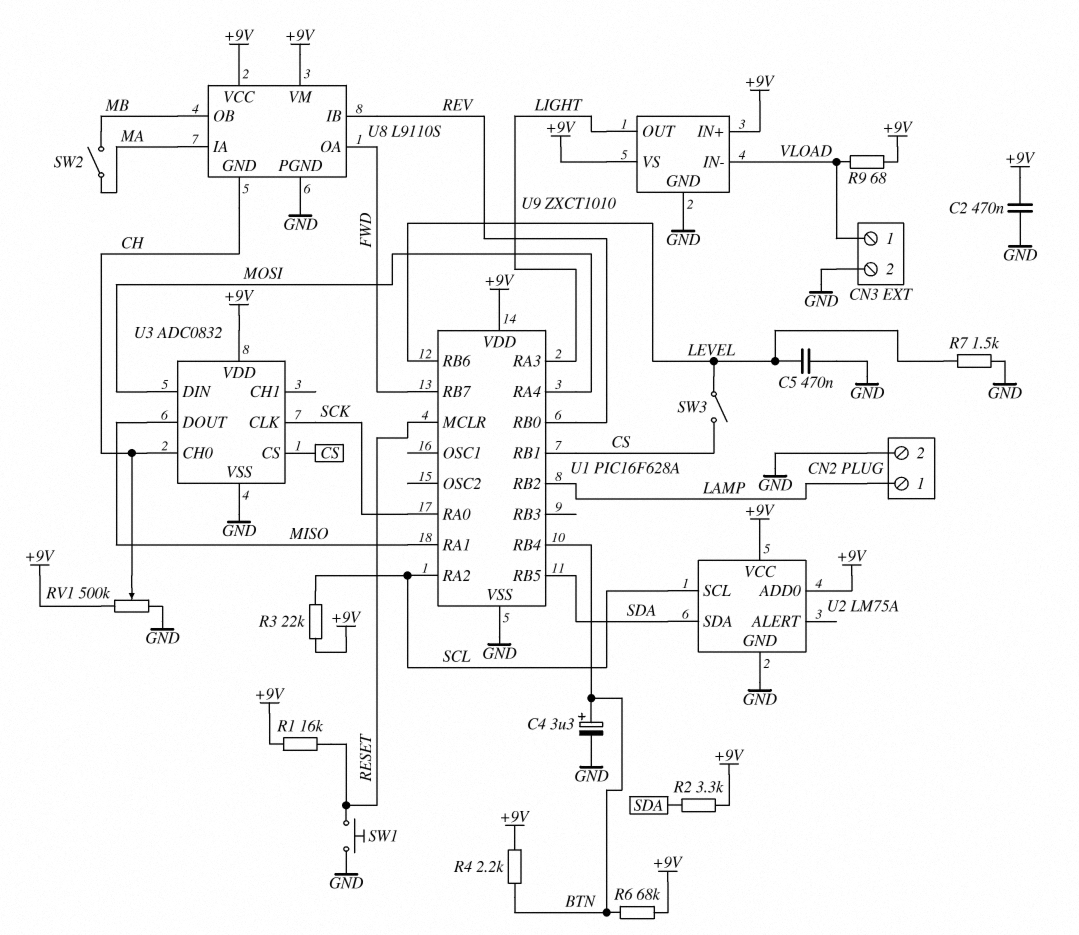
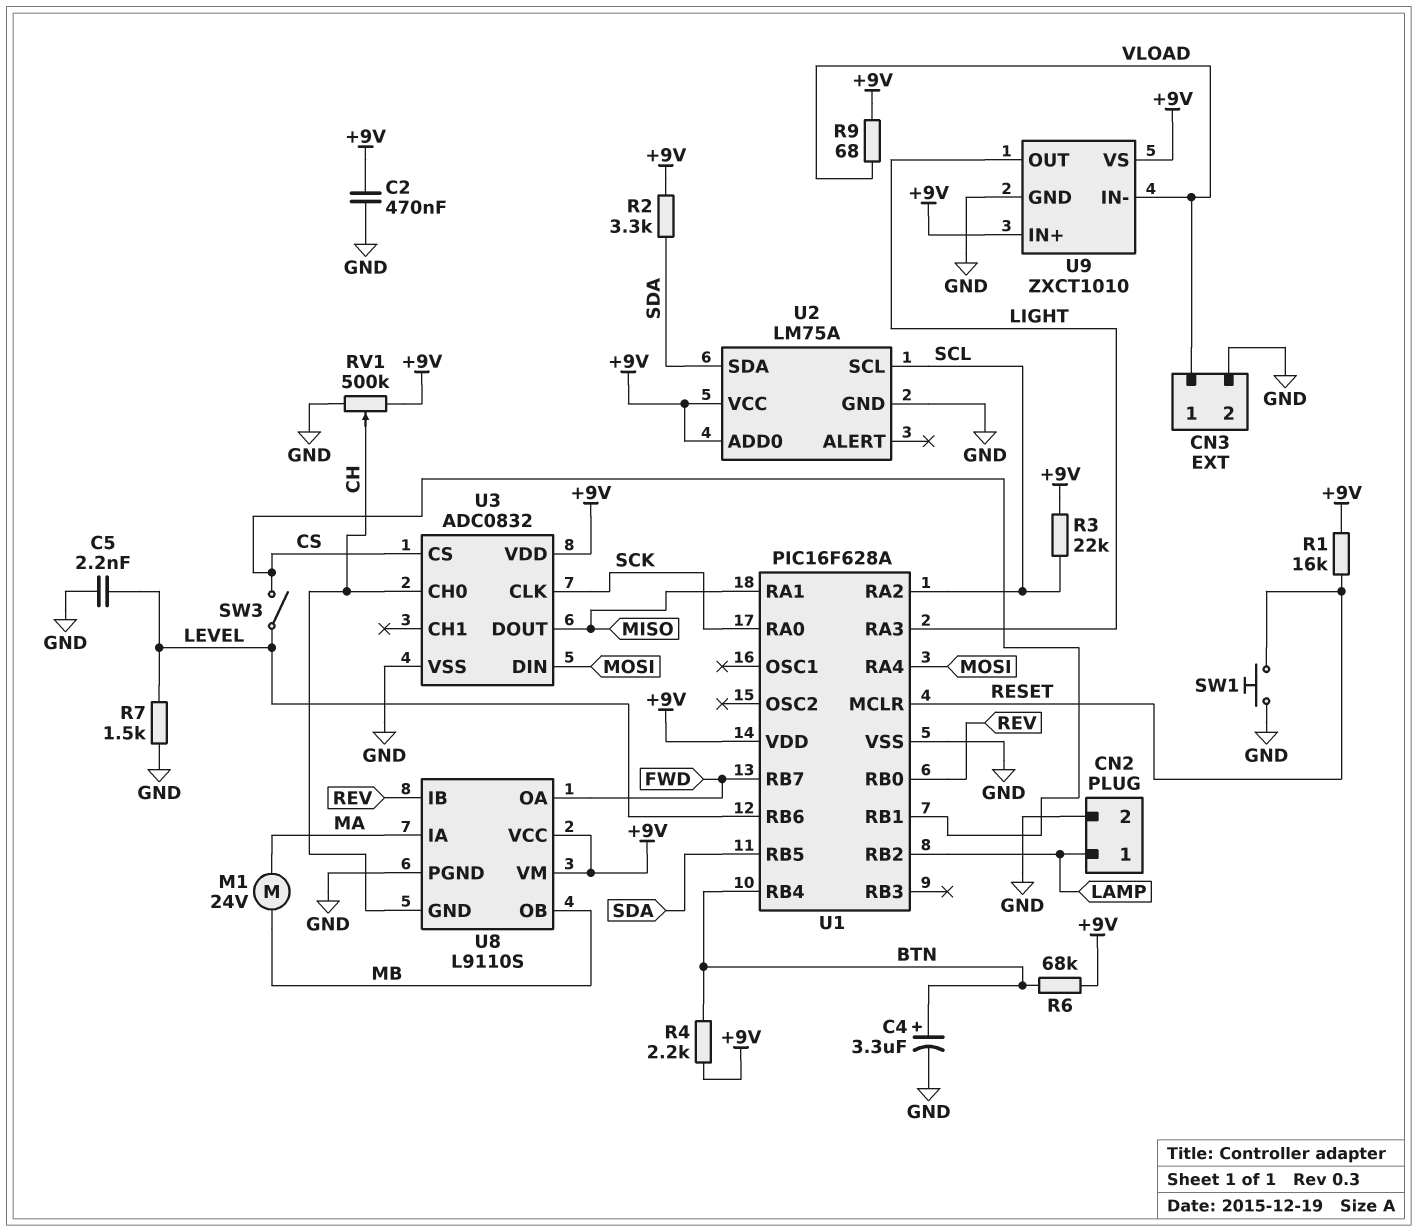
C5: 470nF (GND, LEVEL) -> 2.2nF (GND, LEVEL)
M1: none -> motor 24V (MA, MB)
SW2: switch (MA, MB) -> none

